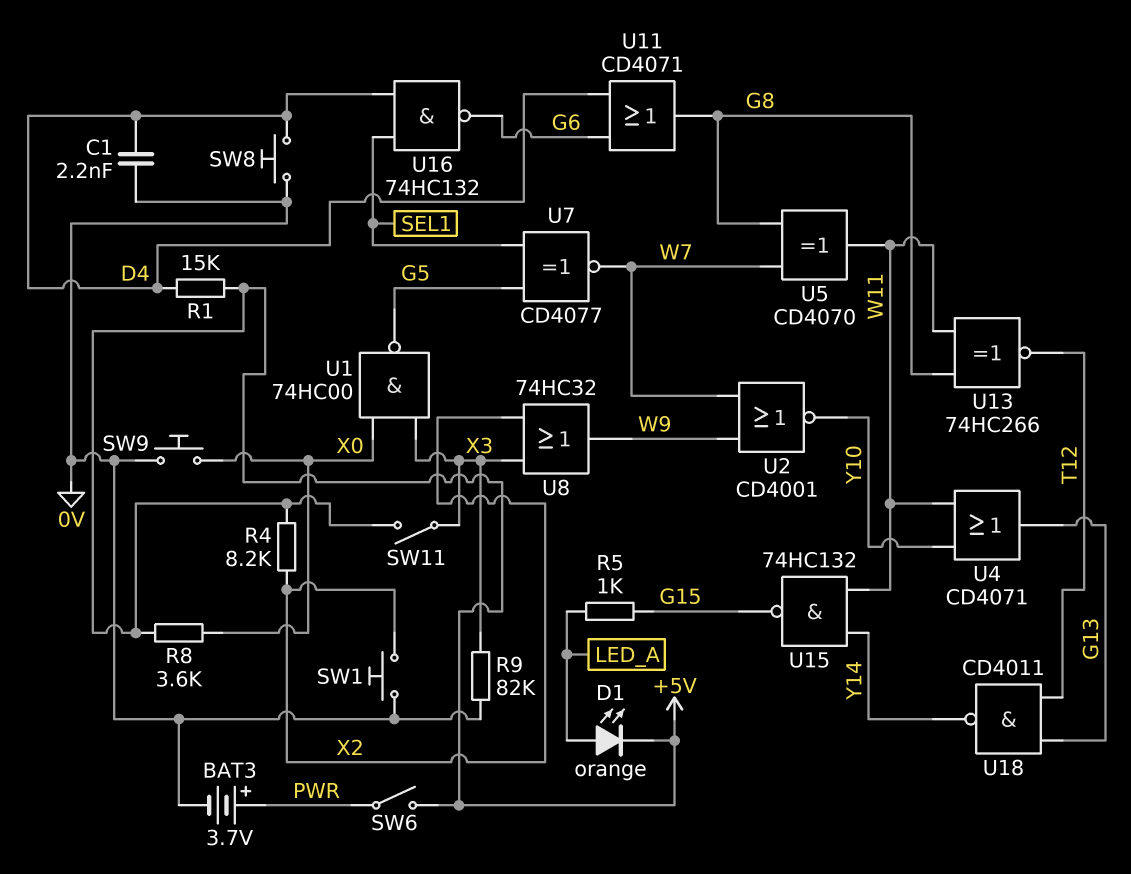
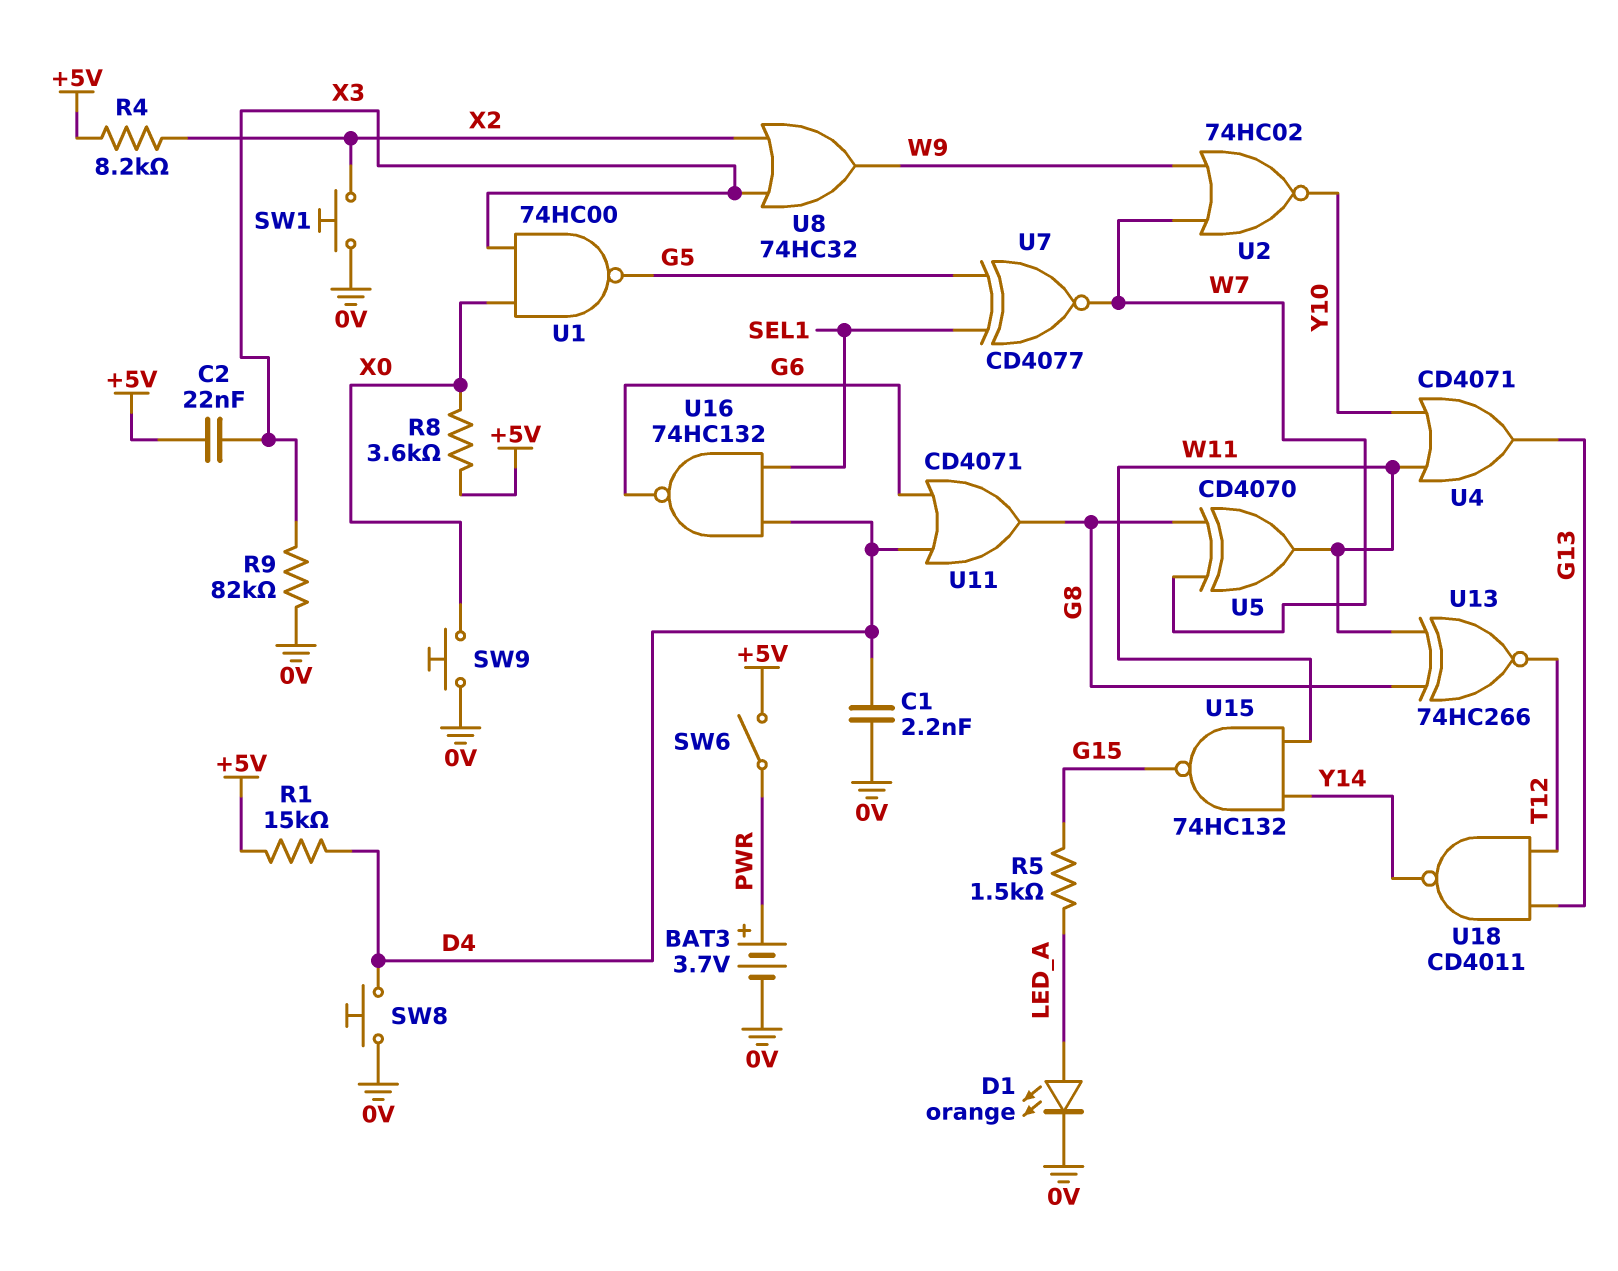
C2: none -> 22nF (+5V, X3)
D1: LED orange (A LED_A, K +5V) -> LED orange (A LED_A, K 0V)
R5: 1k (G15, LED_A) -> 1.5k (G15, LED_A)
SW11: switch (+5V, X3) -> none
U2: NOR CD4001 (in W7, in W9, out Y10) -> NOR 74HC02 (in W7, in W9, out Y10)

